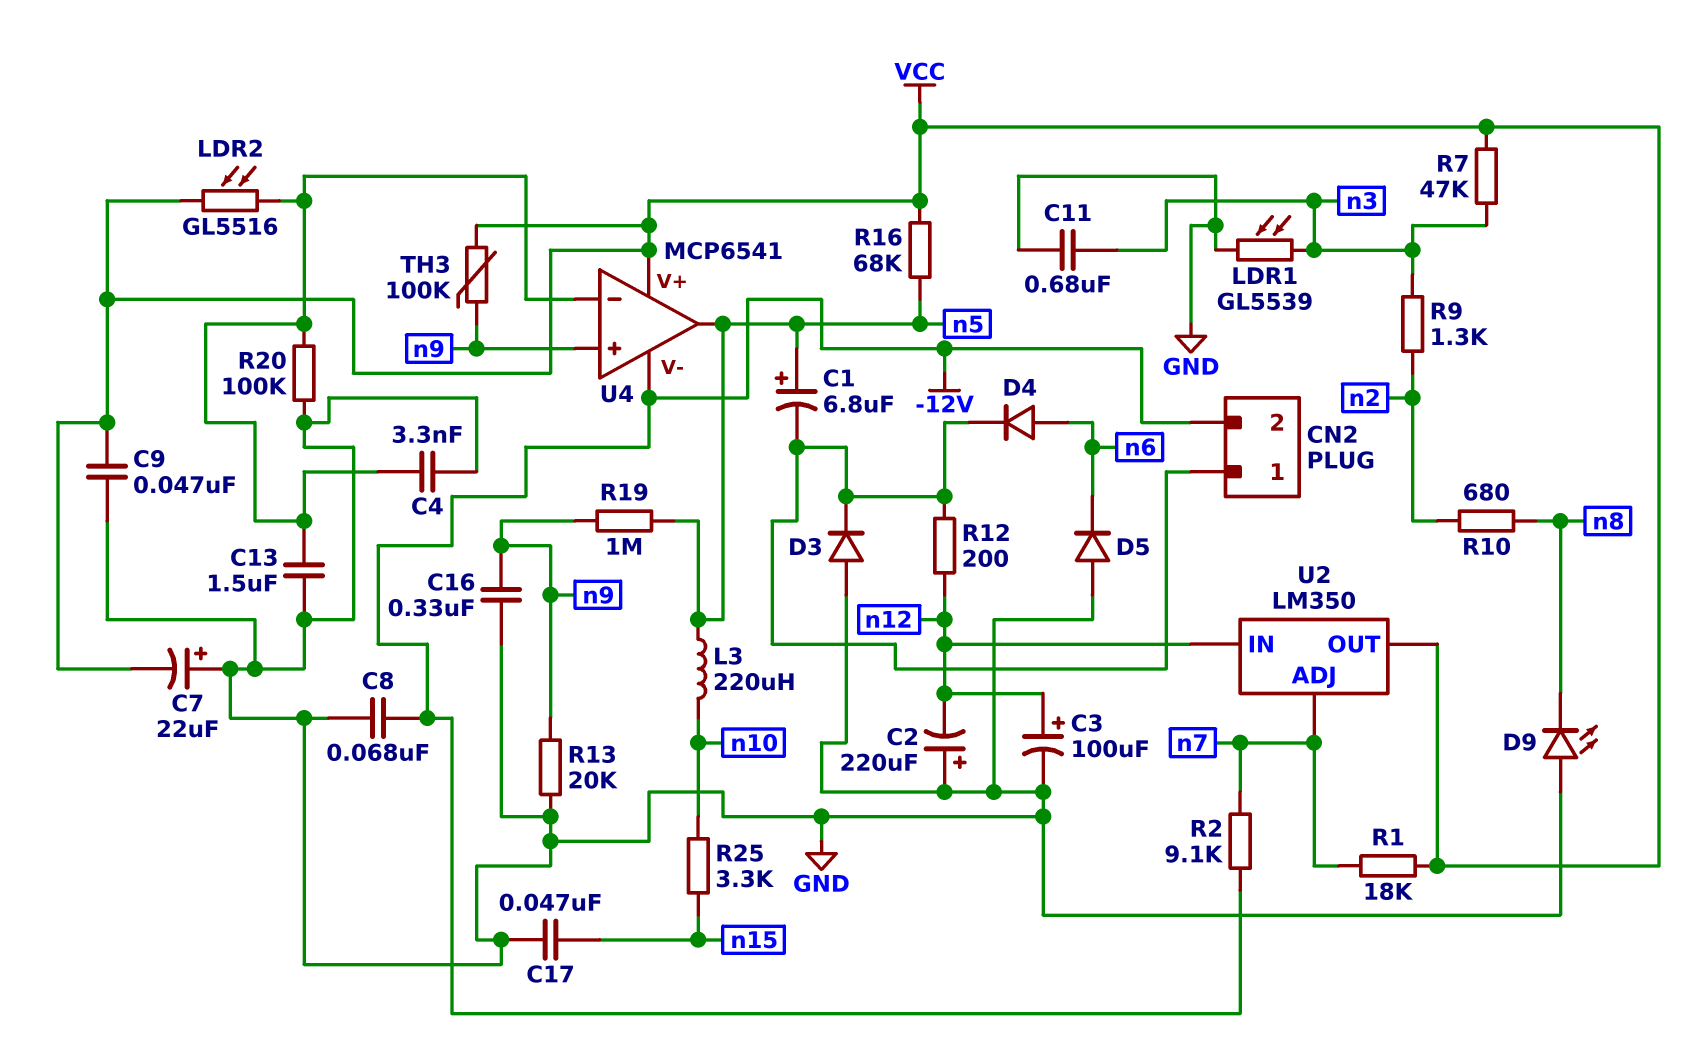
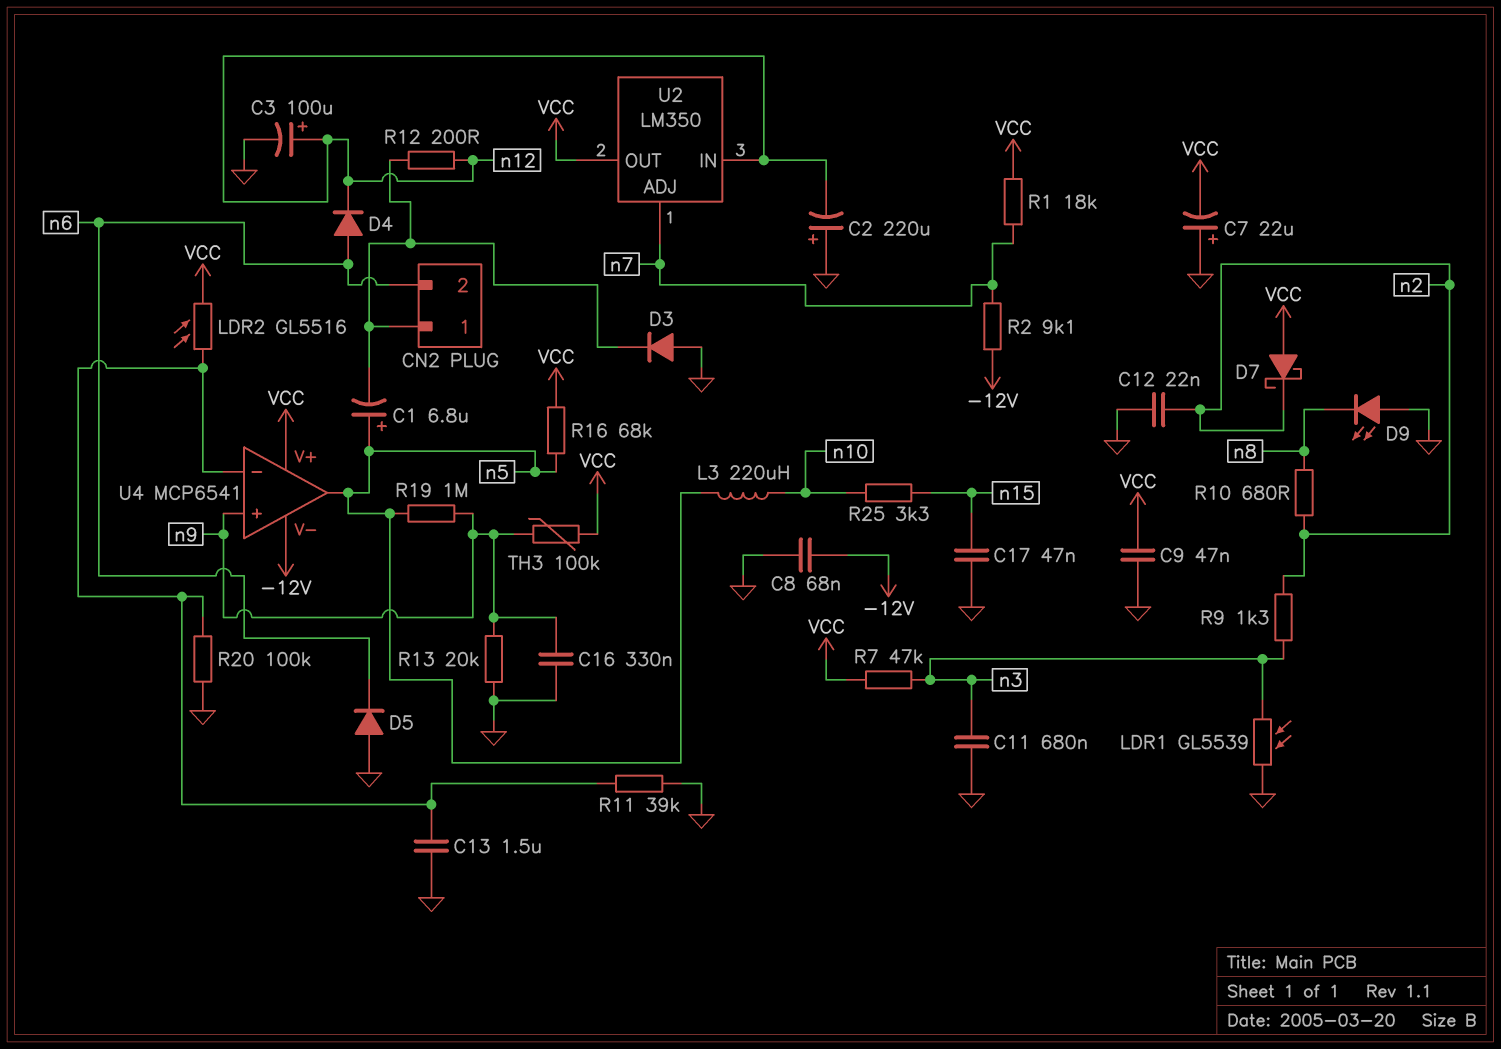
C4: 3.3nF (GND, U4/in-) -> none
C12: none -> 22nF (GND, n2)
CN2 pin 2: -12V -> n6
D4: diode (A n6, K CN2/1) -> diode (A n6, K n12)
D7: none -> schottky (A VCC, K n2)
R11: none -> 39k (GND, U4/in-)

